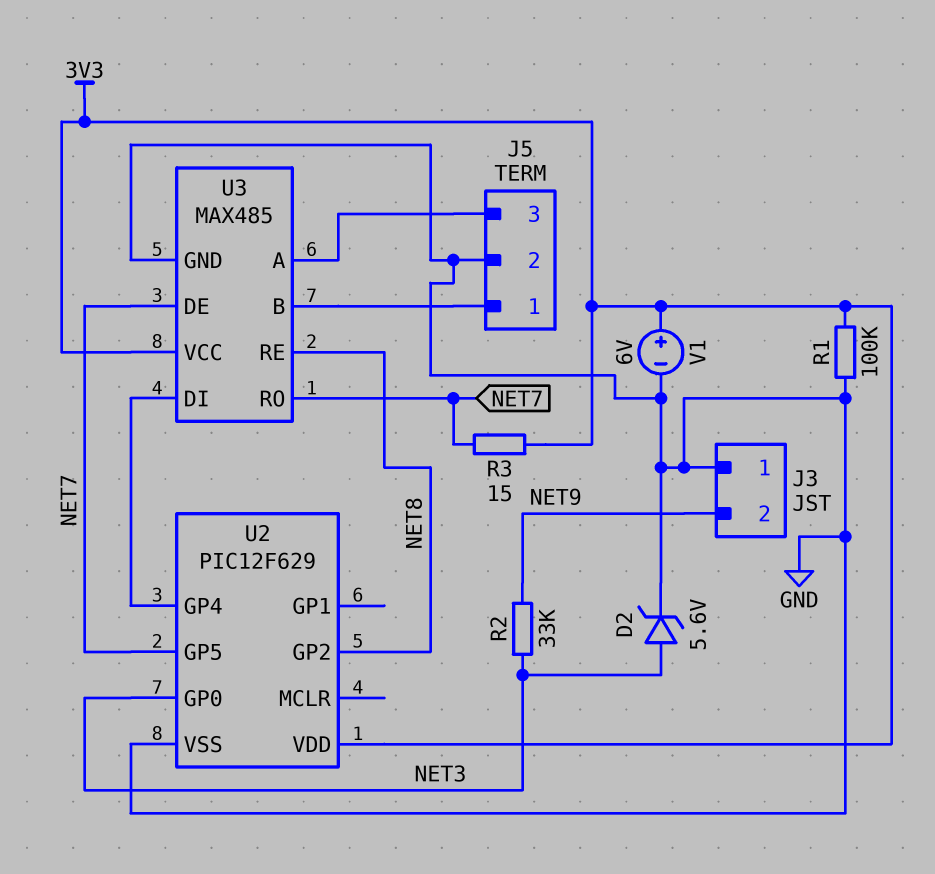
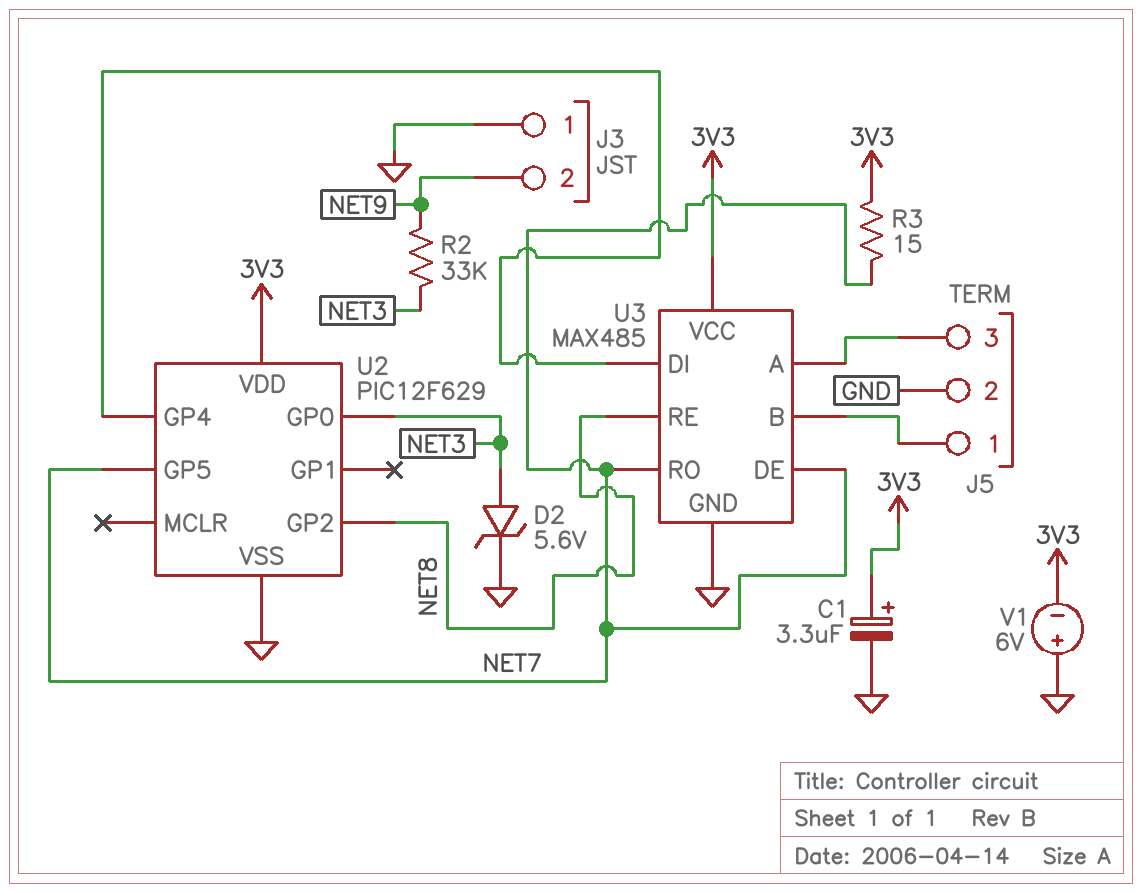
C1: none -> 3.3uF (plus 3V3, minus GND)
R1: 100k (3V3, GND) -> none
V1: 6V (plus 3V3, minus GND) -> 6V (plus GND, minus 3V3)

